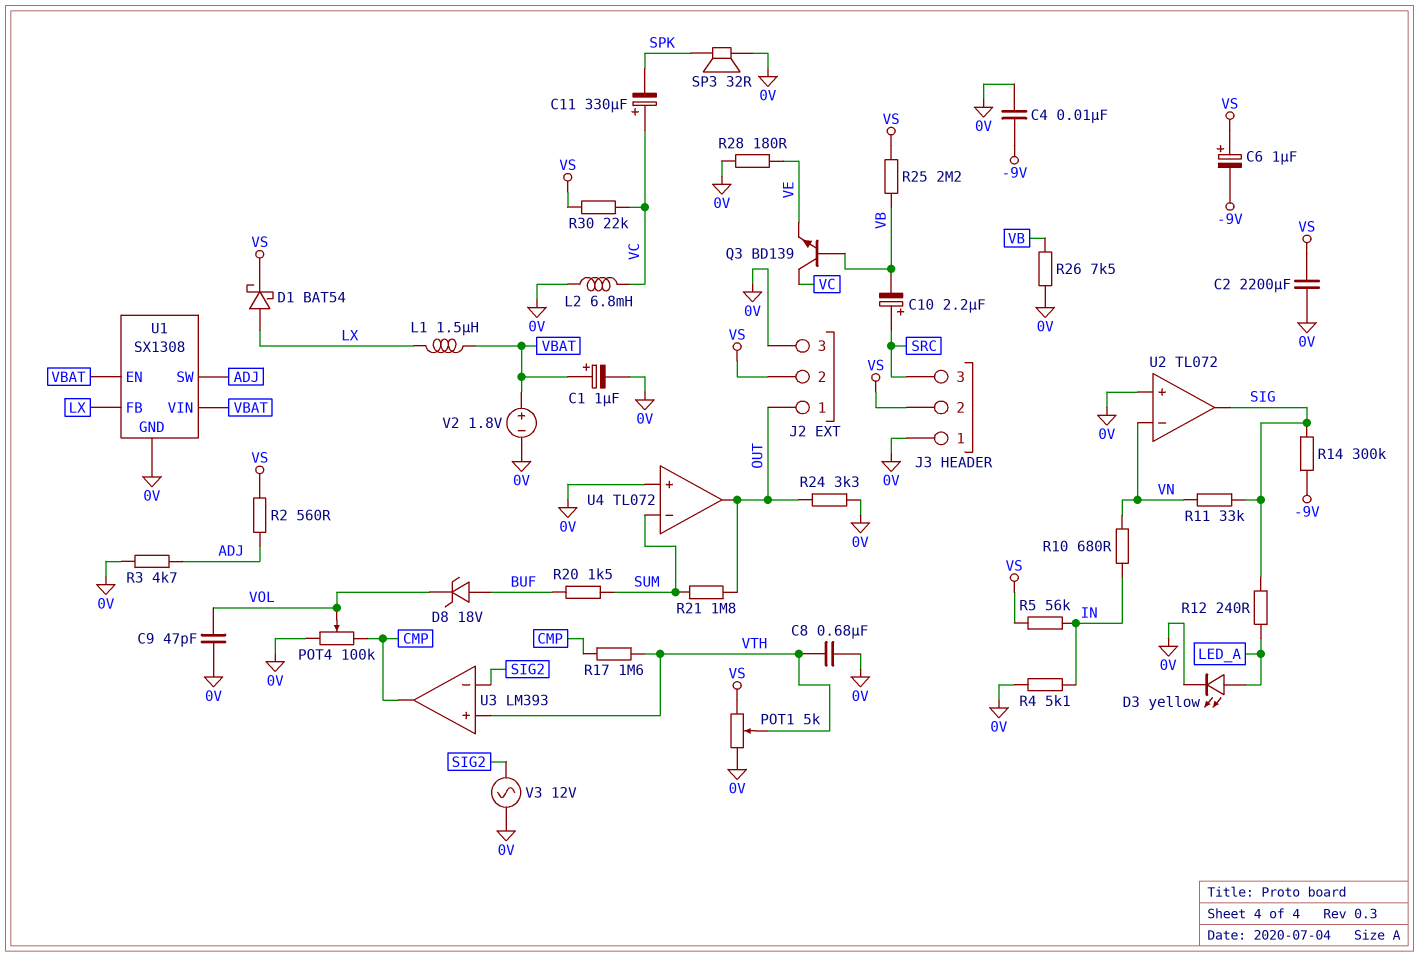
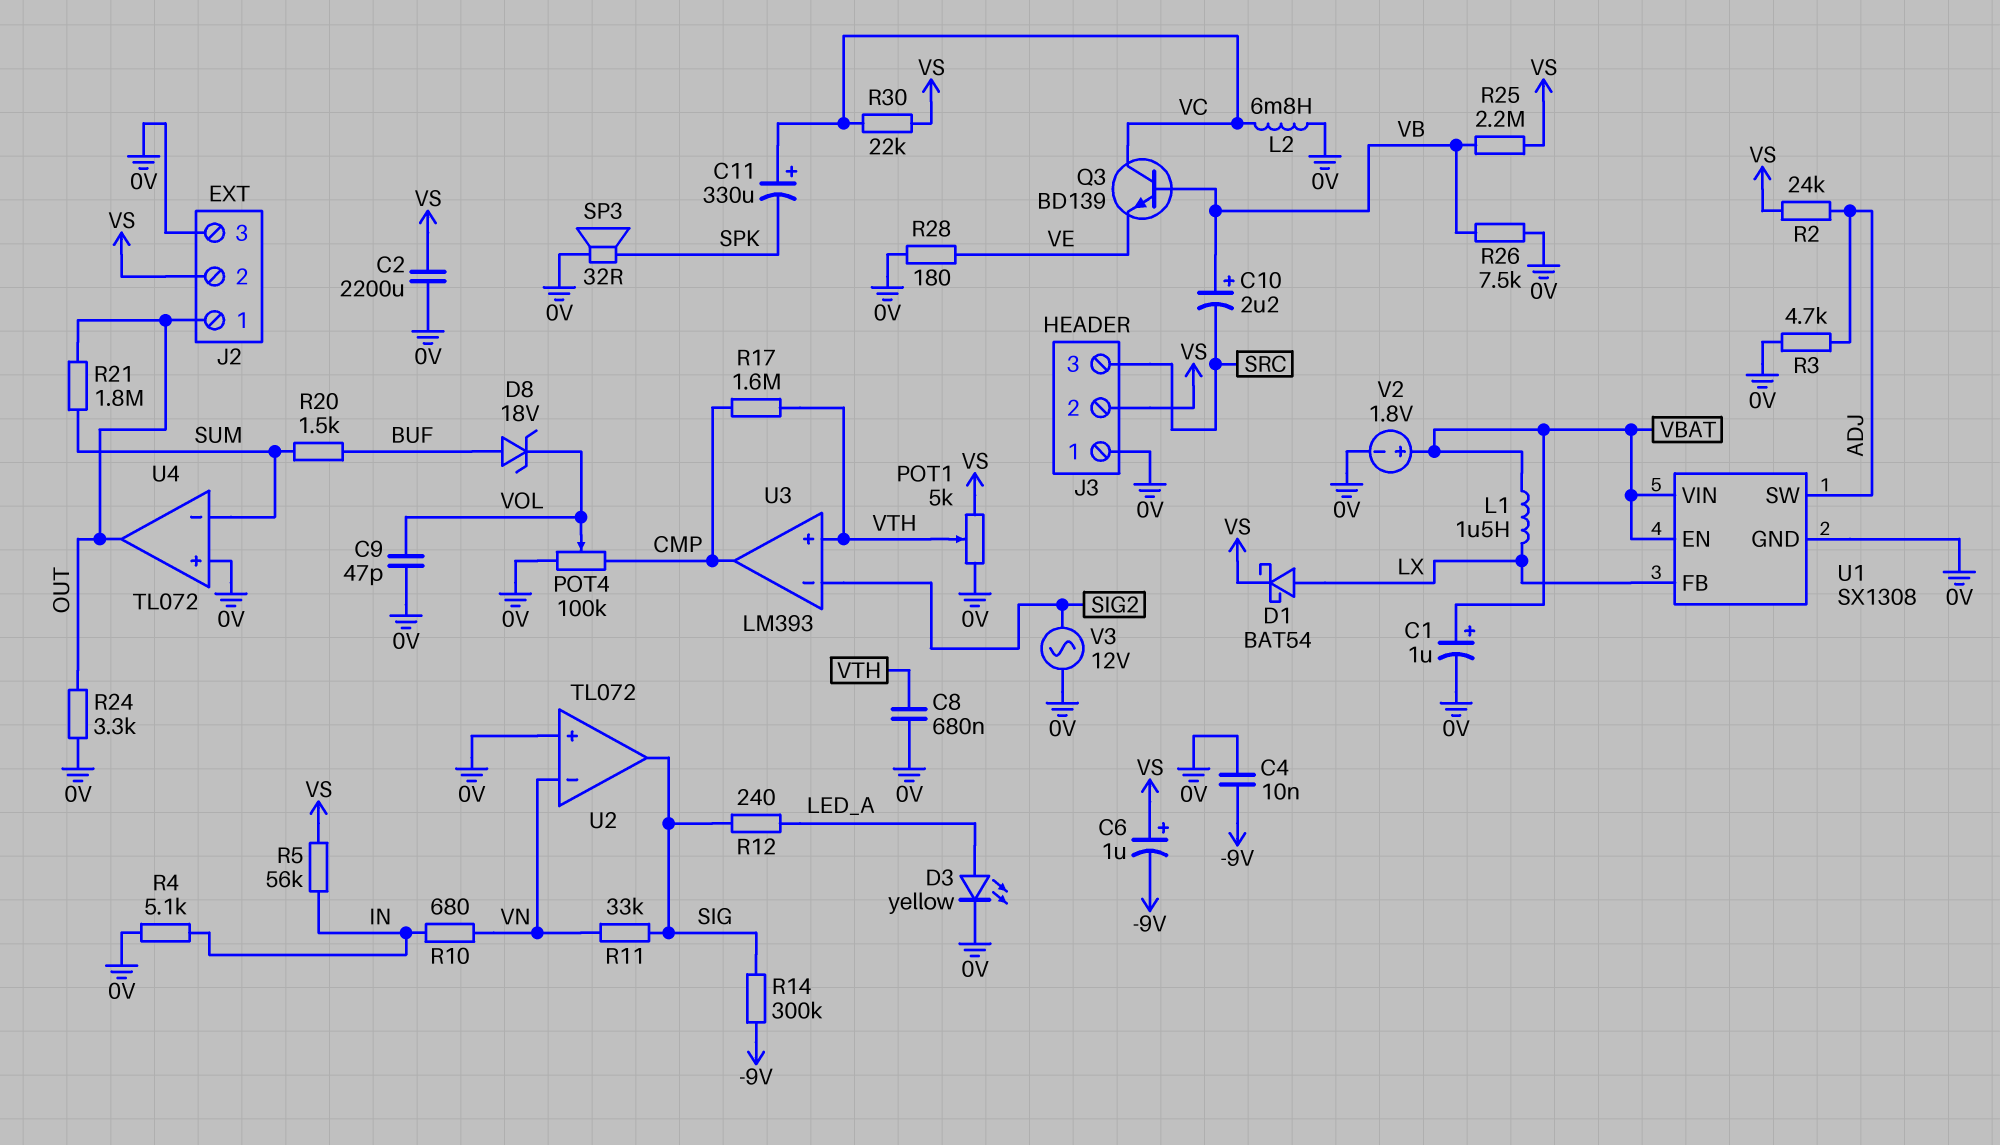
C10: 2.2uF (plus SRC, minus VB) -> 2.2uF (plus VB, minus SRC)
R2: 560 (ADJ, VS) -> 24k (ADJ, VS)

